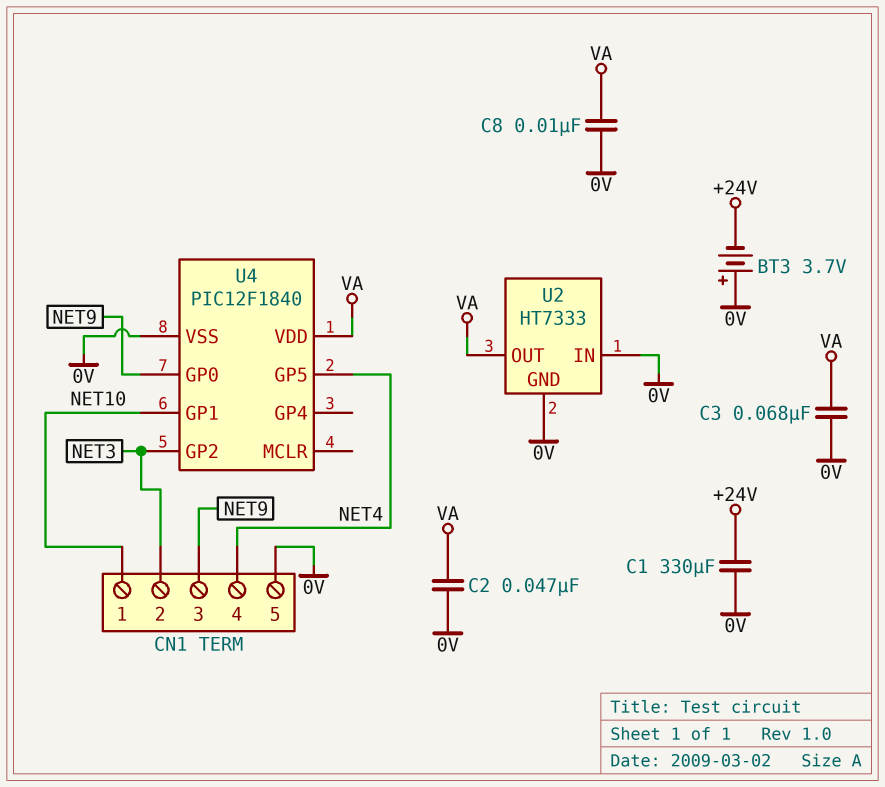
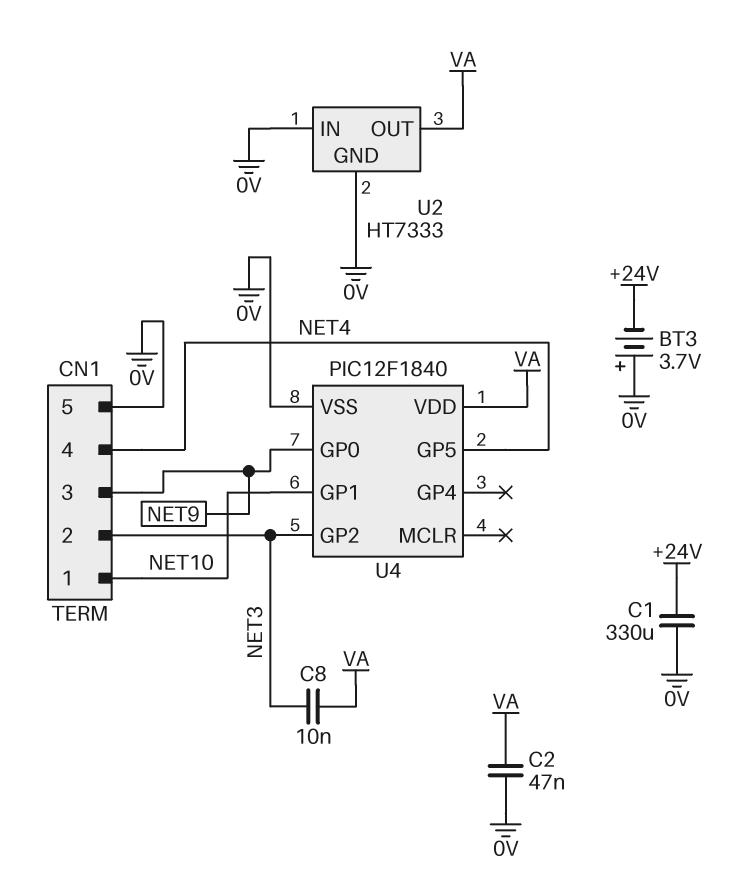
C3: 68nF (0V, VA) -> none
C8: 10nF (0V, VA) -> 10nF (NET3, VA)

